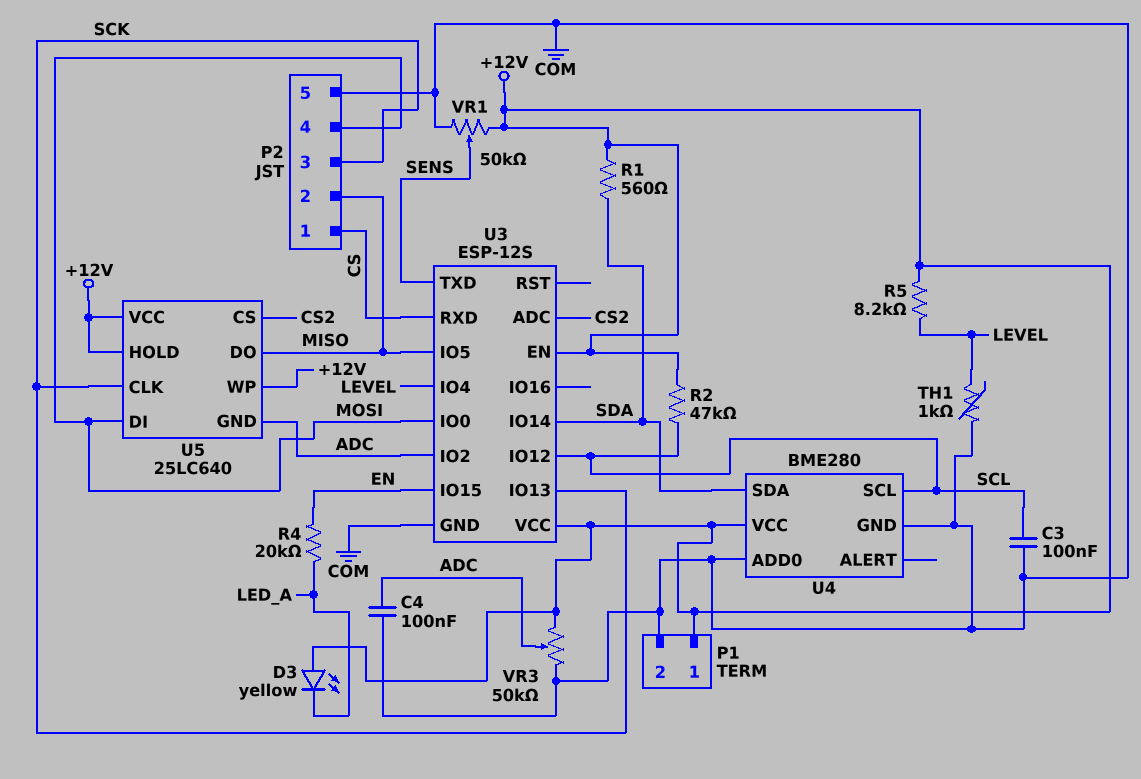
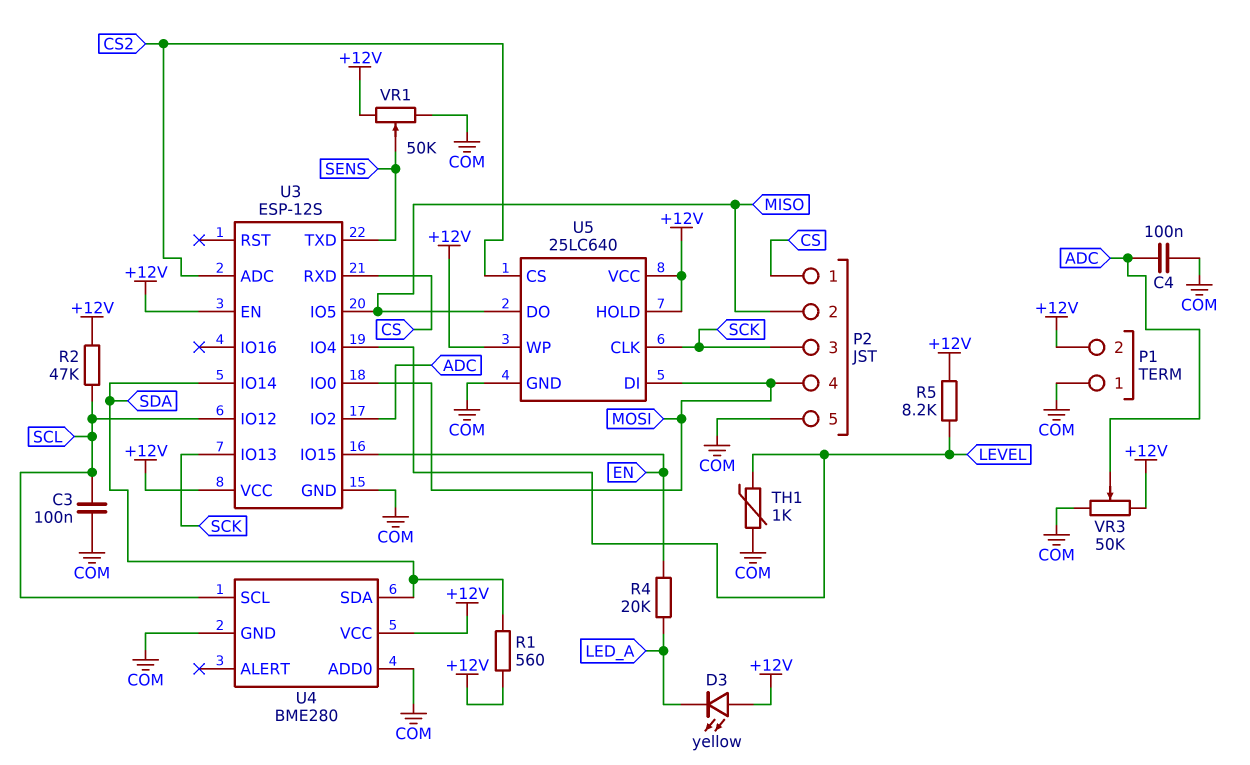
P1 pin 1: +12V -> COM
P1 pin 2: COM -> +12V
U5 pin GND: ADC -> COM

